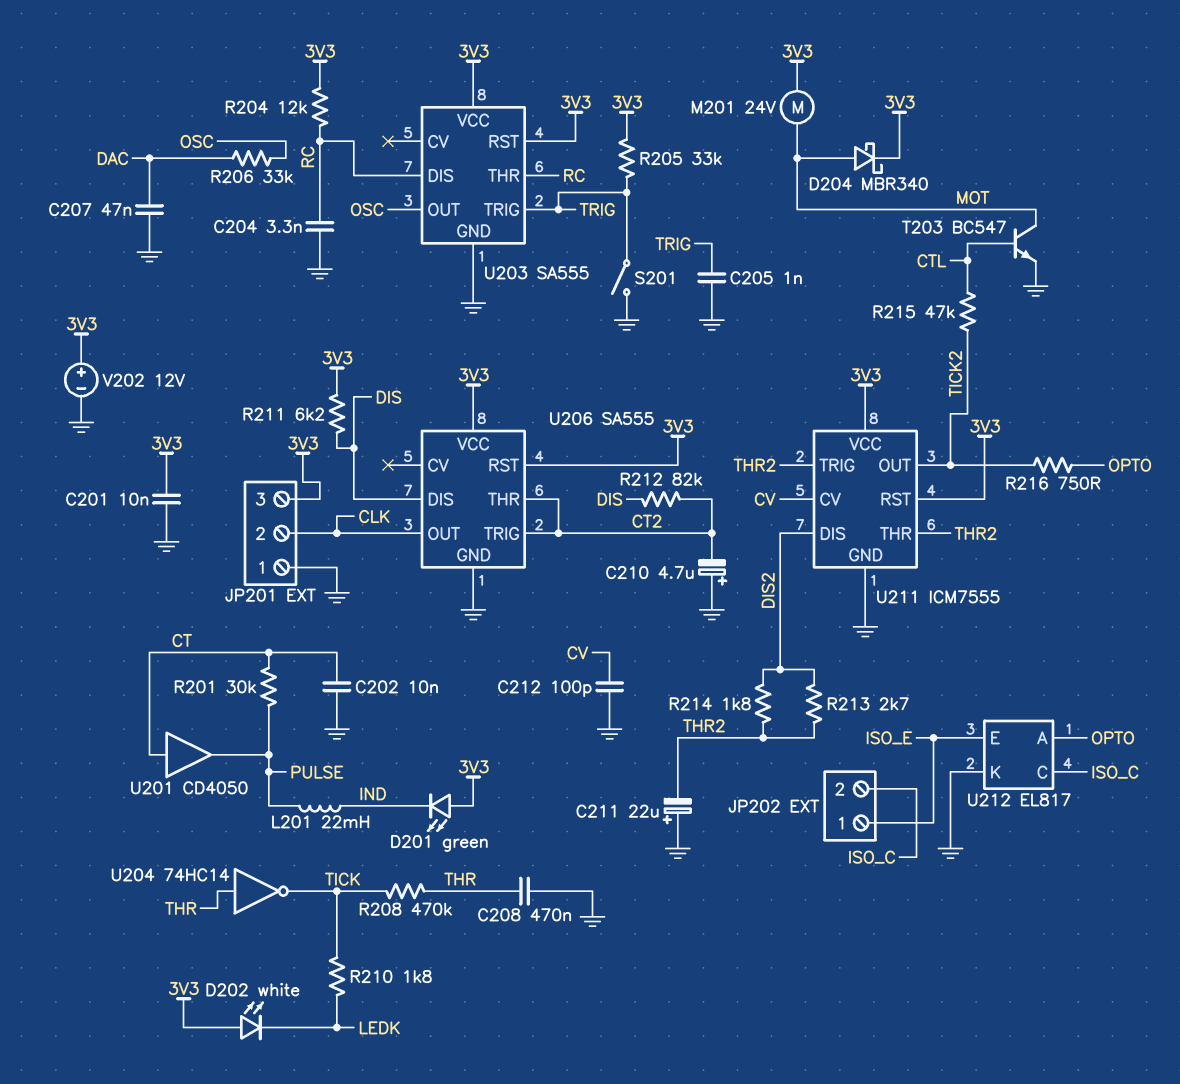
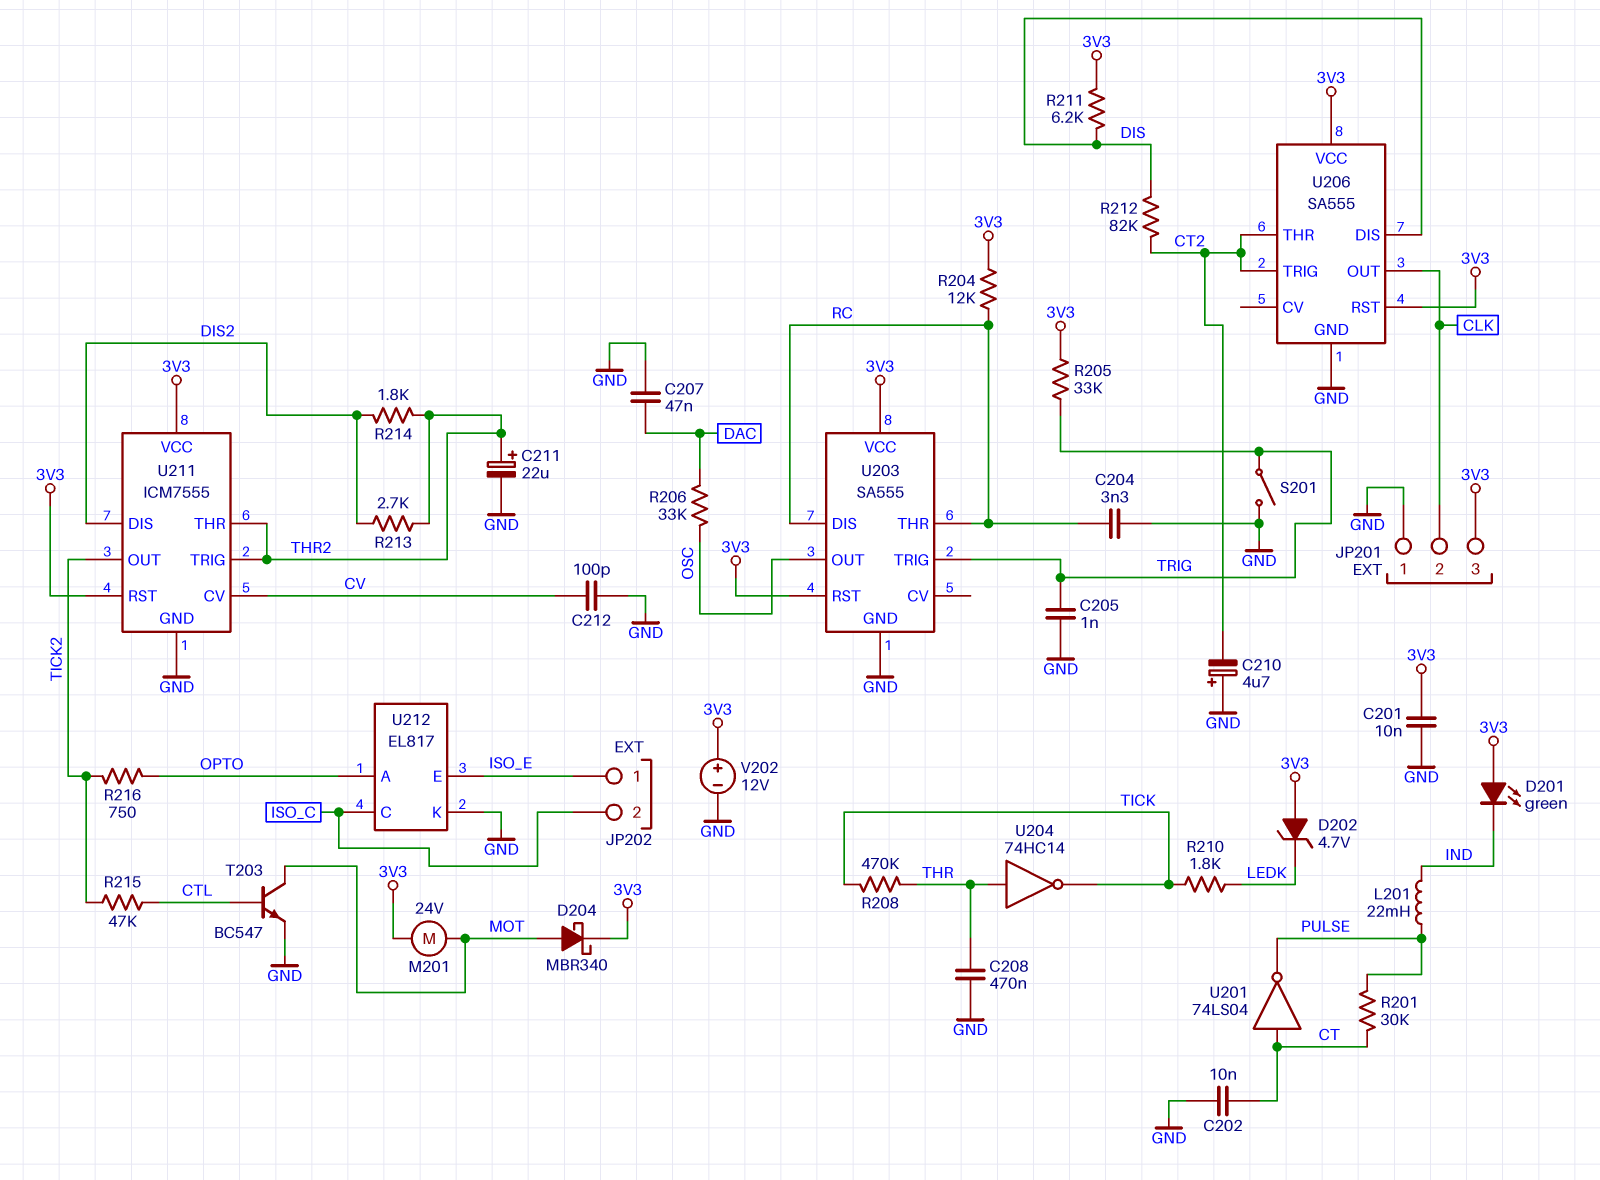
C211: 22uF (plus GND, minus THR2) -> 22uF (plus THR2, minus GND)
D202: LED white (A 3V3, K LEDK) -> zener 4.7V (A 3V3, K LEDK)
U201: buffer CD4050 (in CT, out PULSE) -> NOT 74LS04 (in CT, out PULSE)

